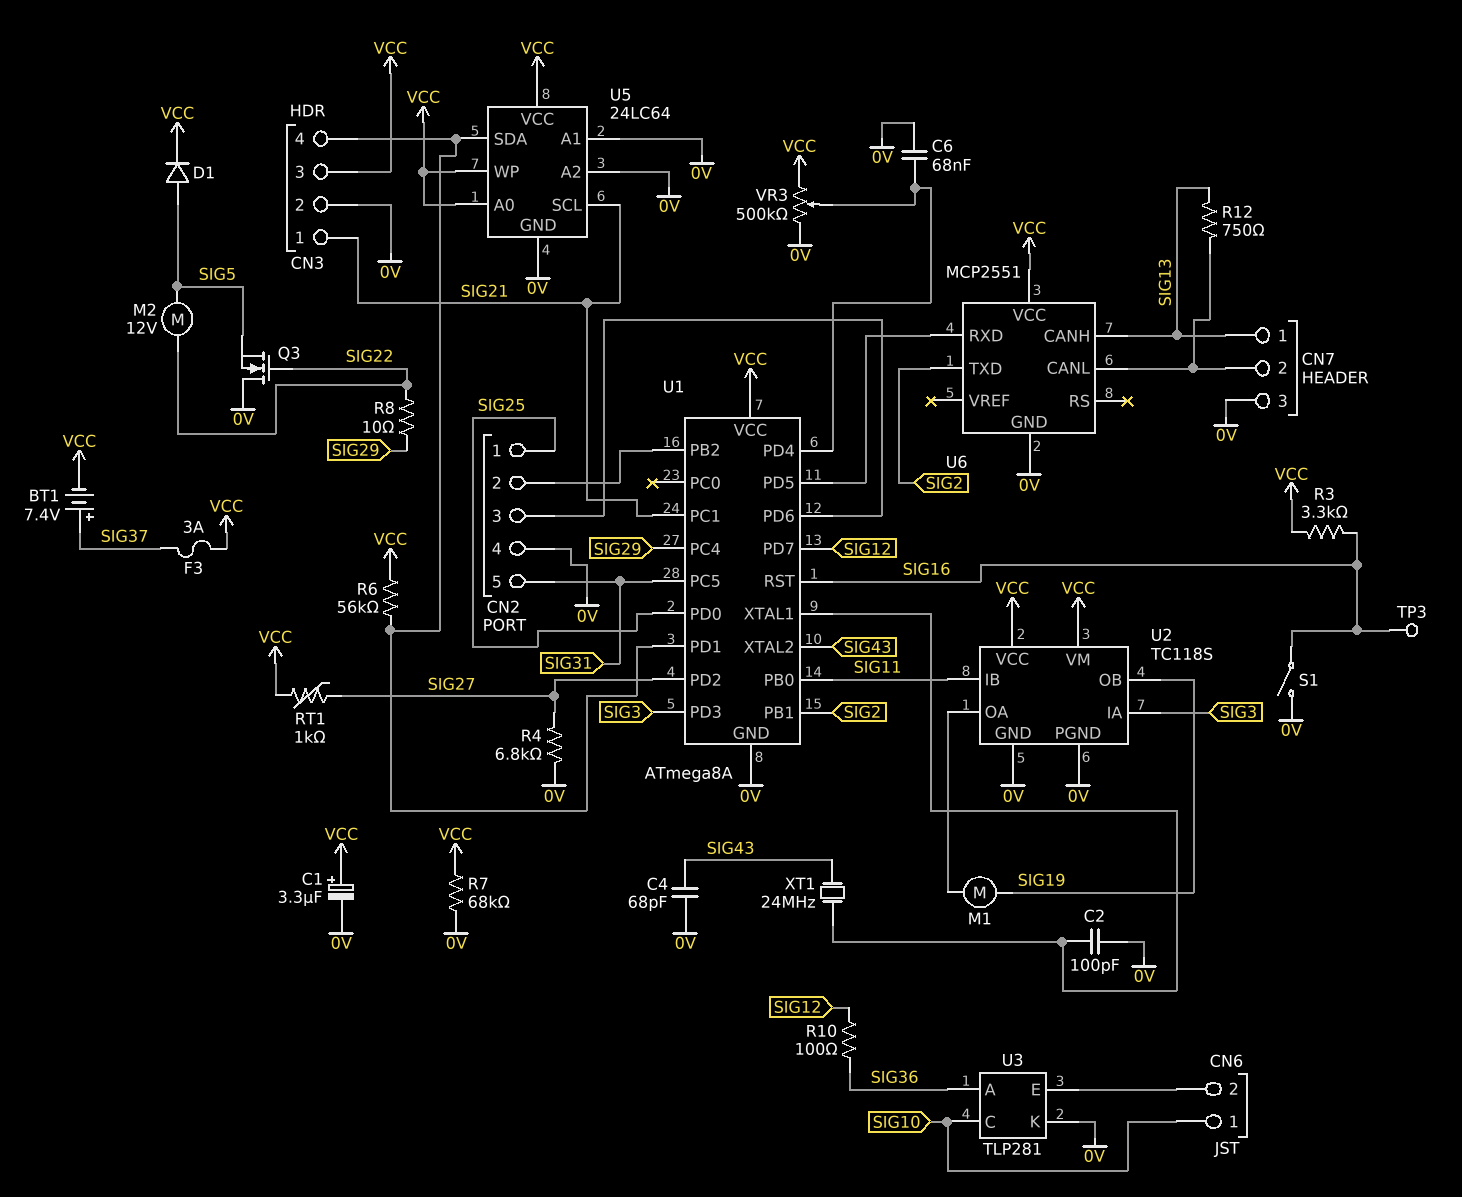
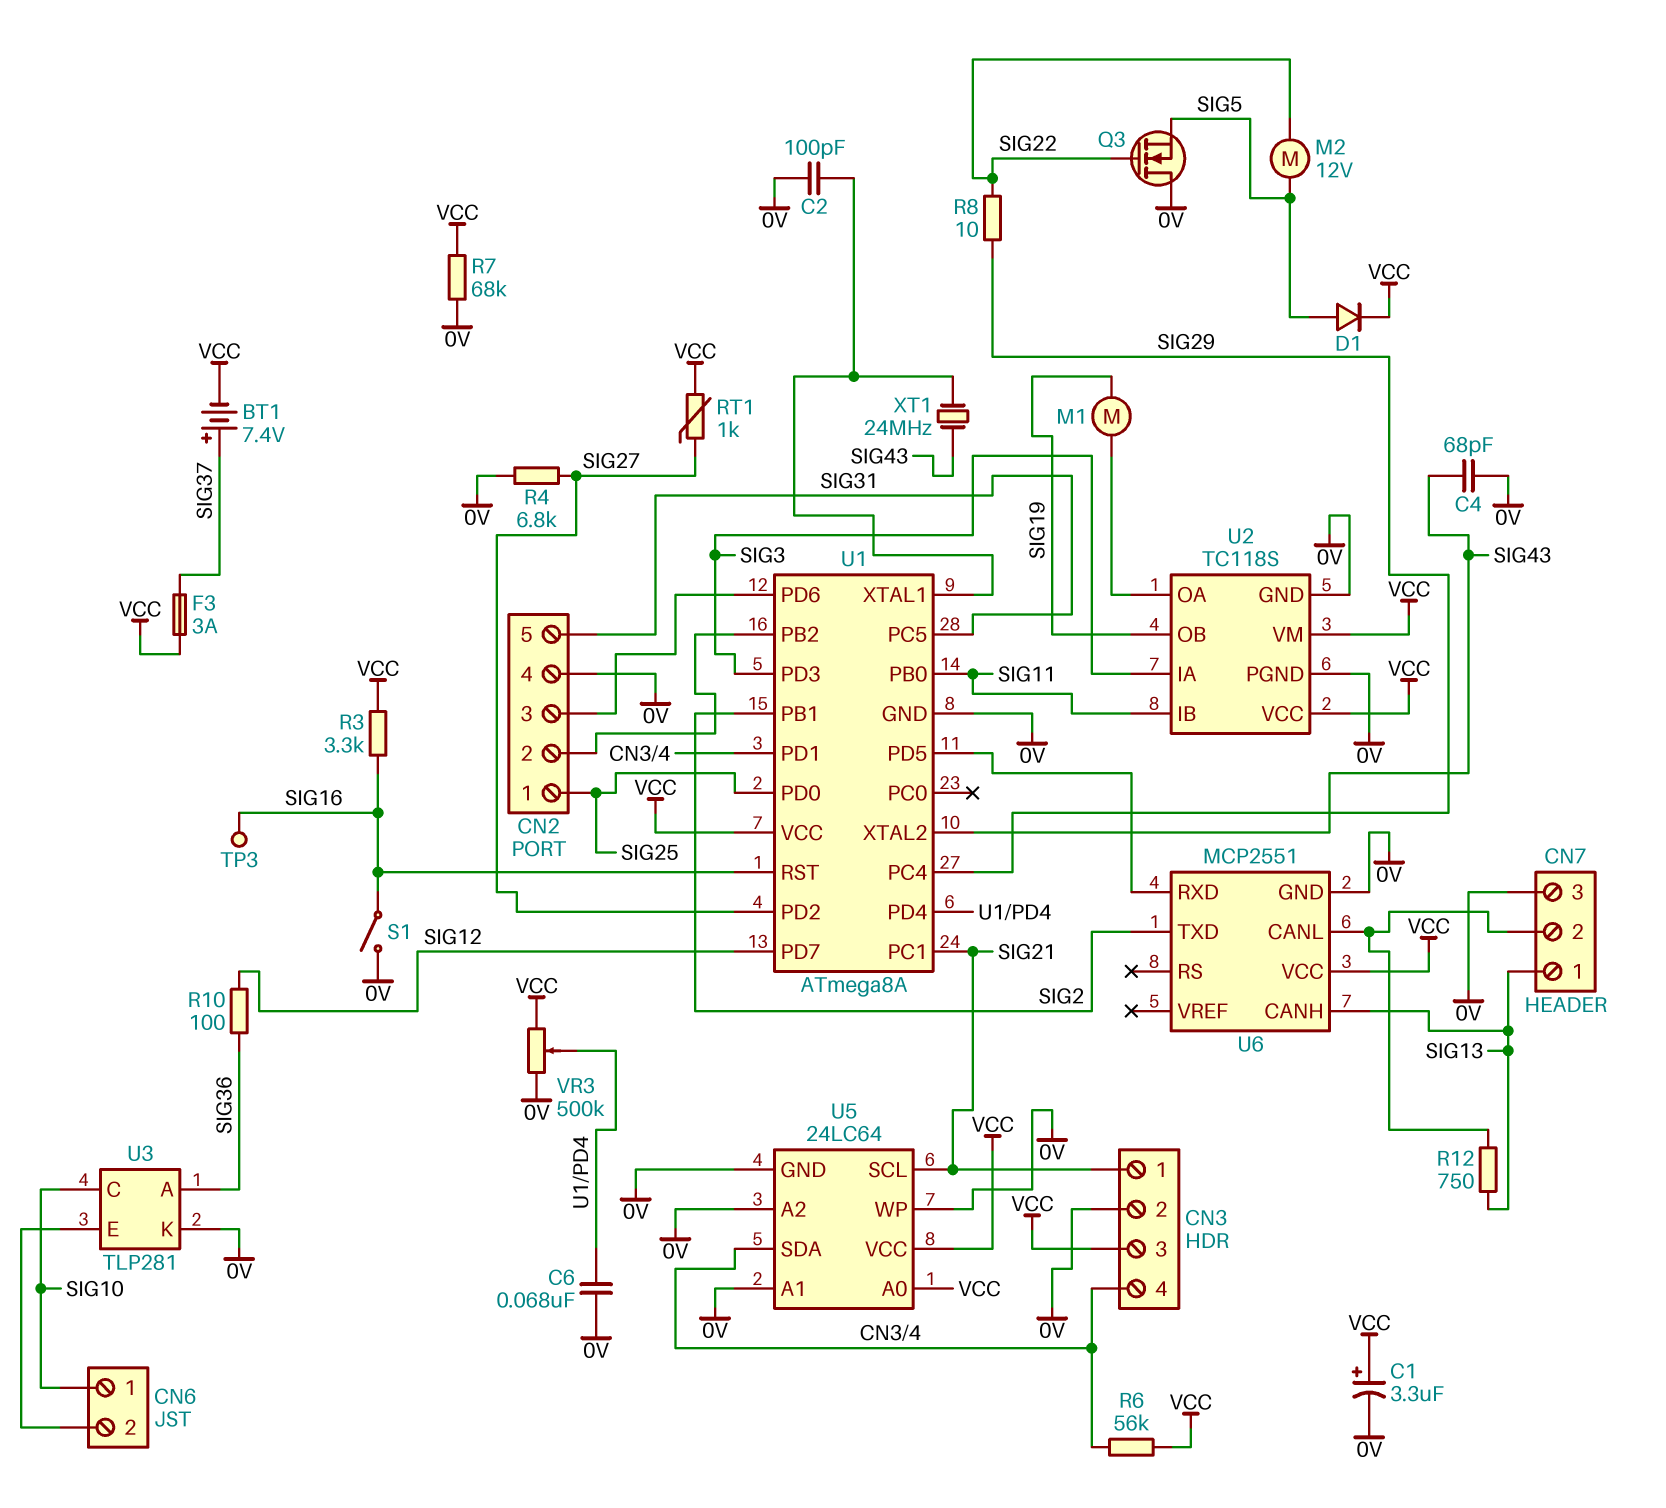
U5 pin WP: VCC -> 0V

